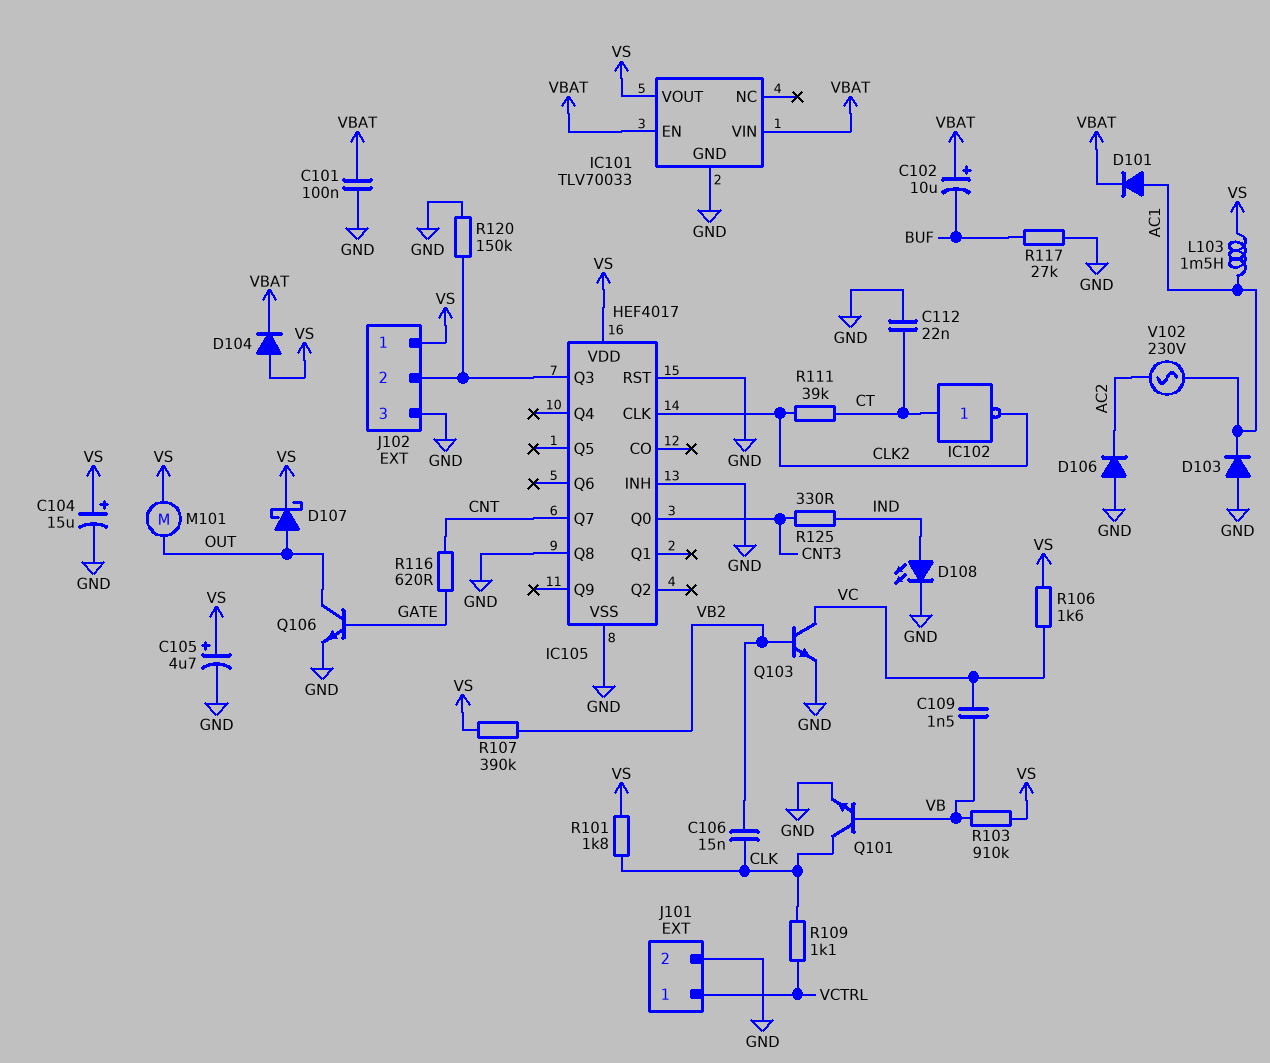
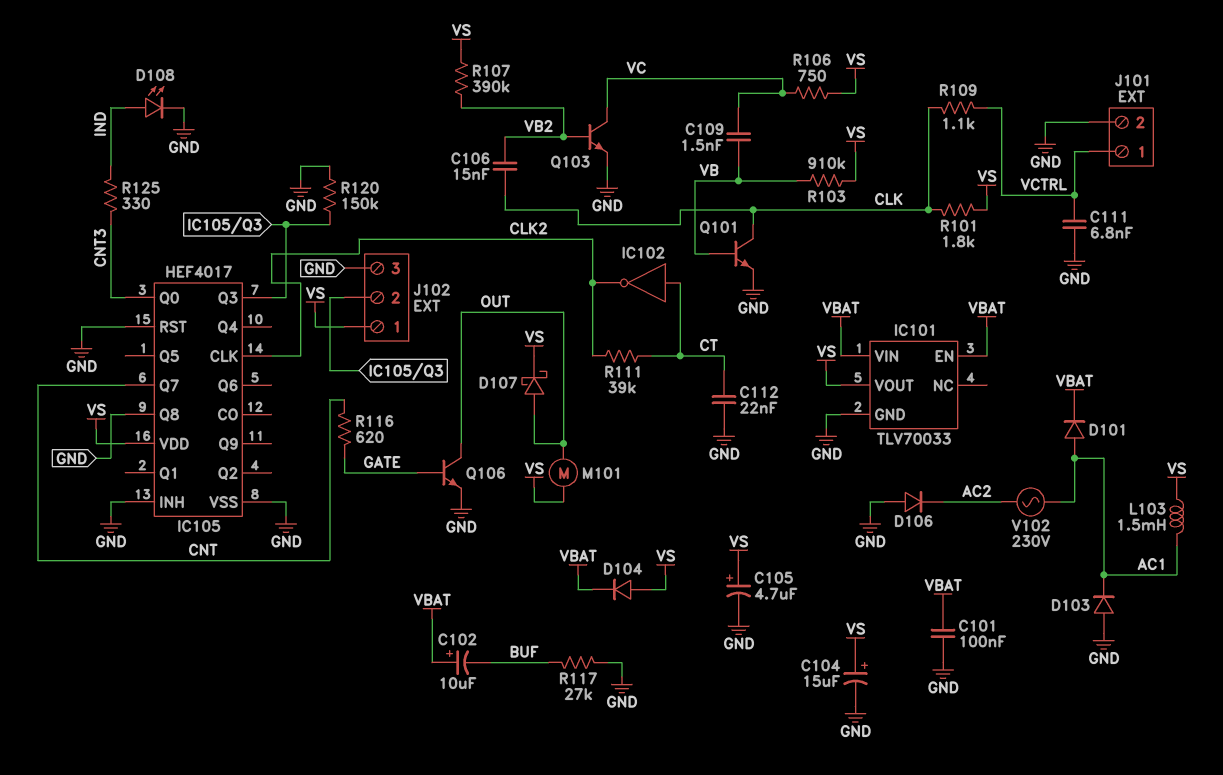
C111: none -> 6.8nF (GND, VCTRL)
R106: 1.6k (VC, VS) -> 750 (VC, VS)

